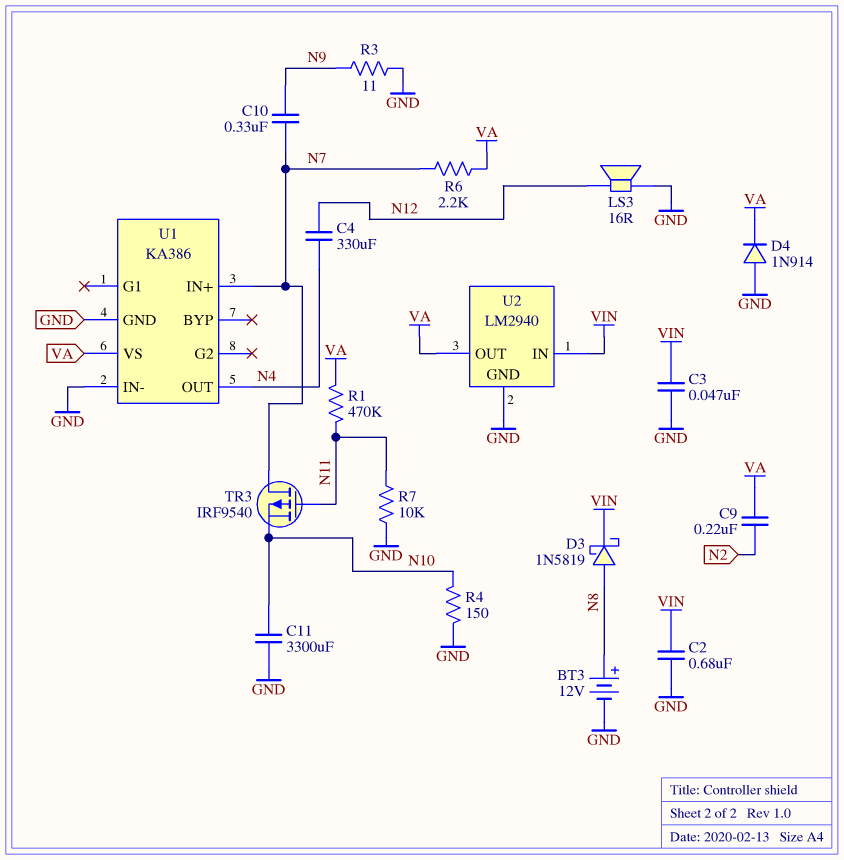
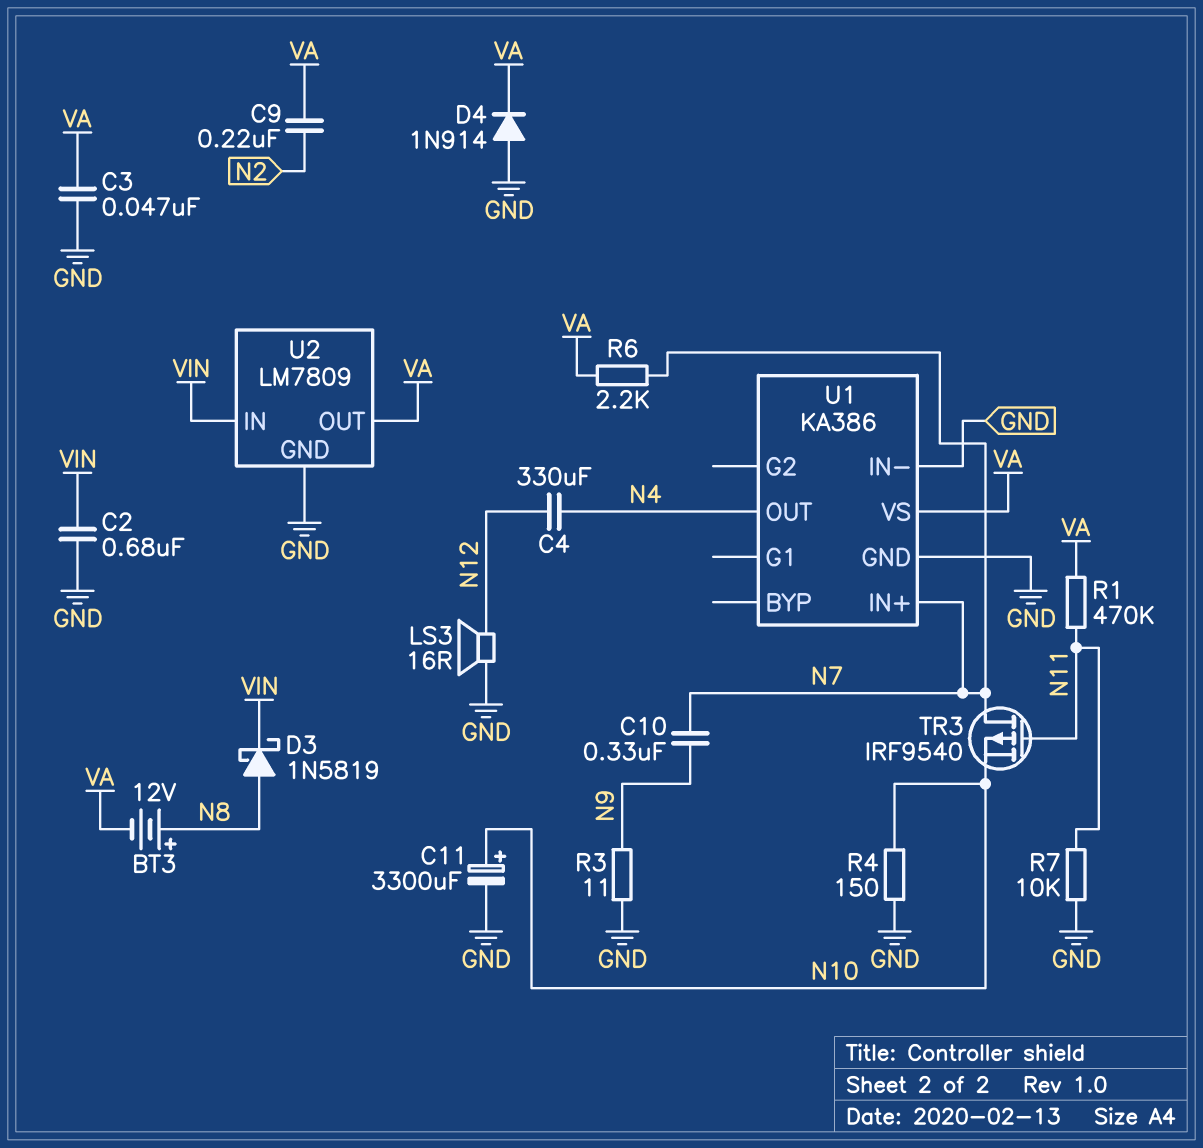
BT3: 12V (plus N8, minus GND) -> 12V (plus N8, minus VA)
C3: 47nF (GND, VIN) -> 47nF (GND, VA)
C11: 3300uF (GND, N10) -> 3300uF (plus N10, minus GND)
U2: LM2940 -> LM7809

